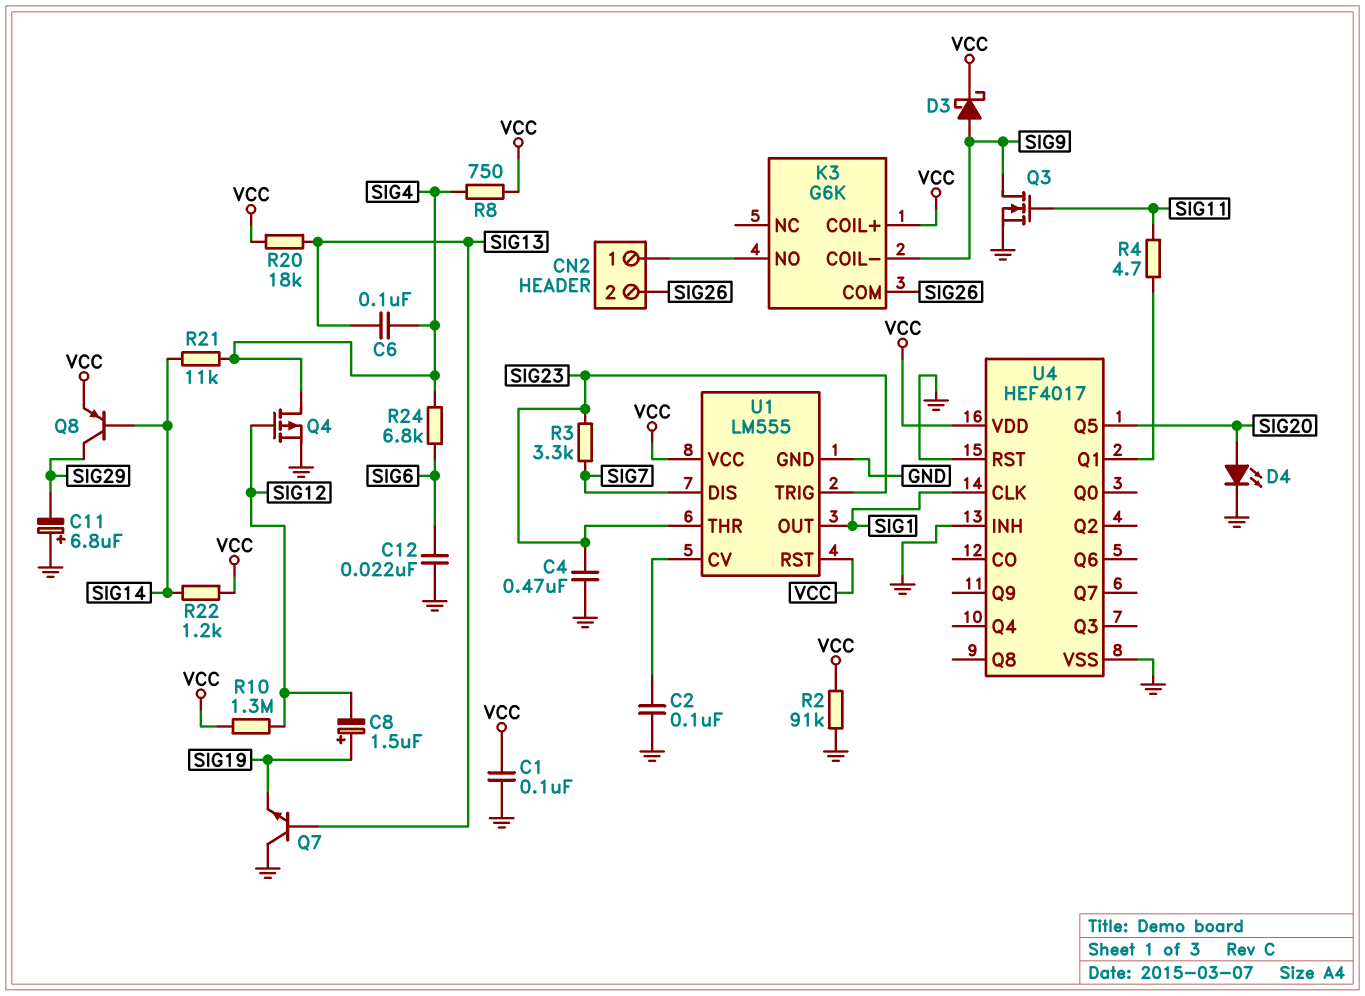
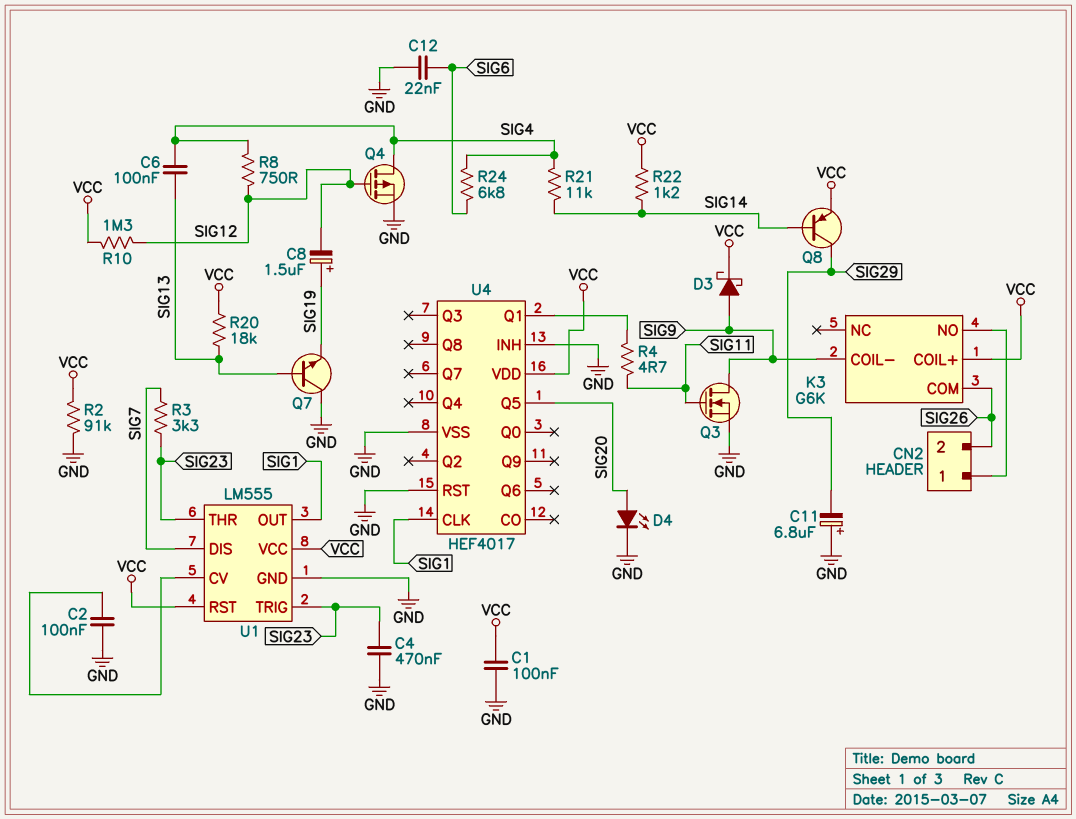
R8: 750 (SIG4, VCC) -> 750 (SIG4, SIG12)

